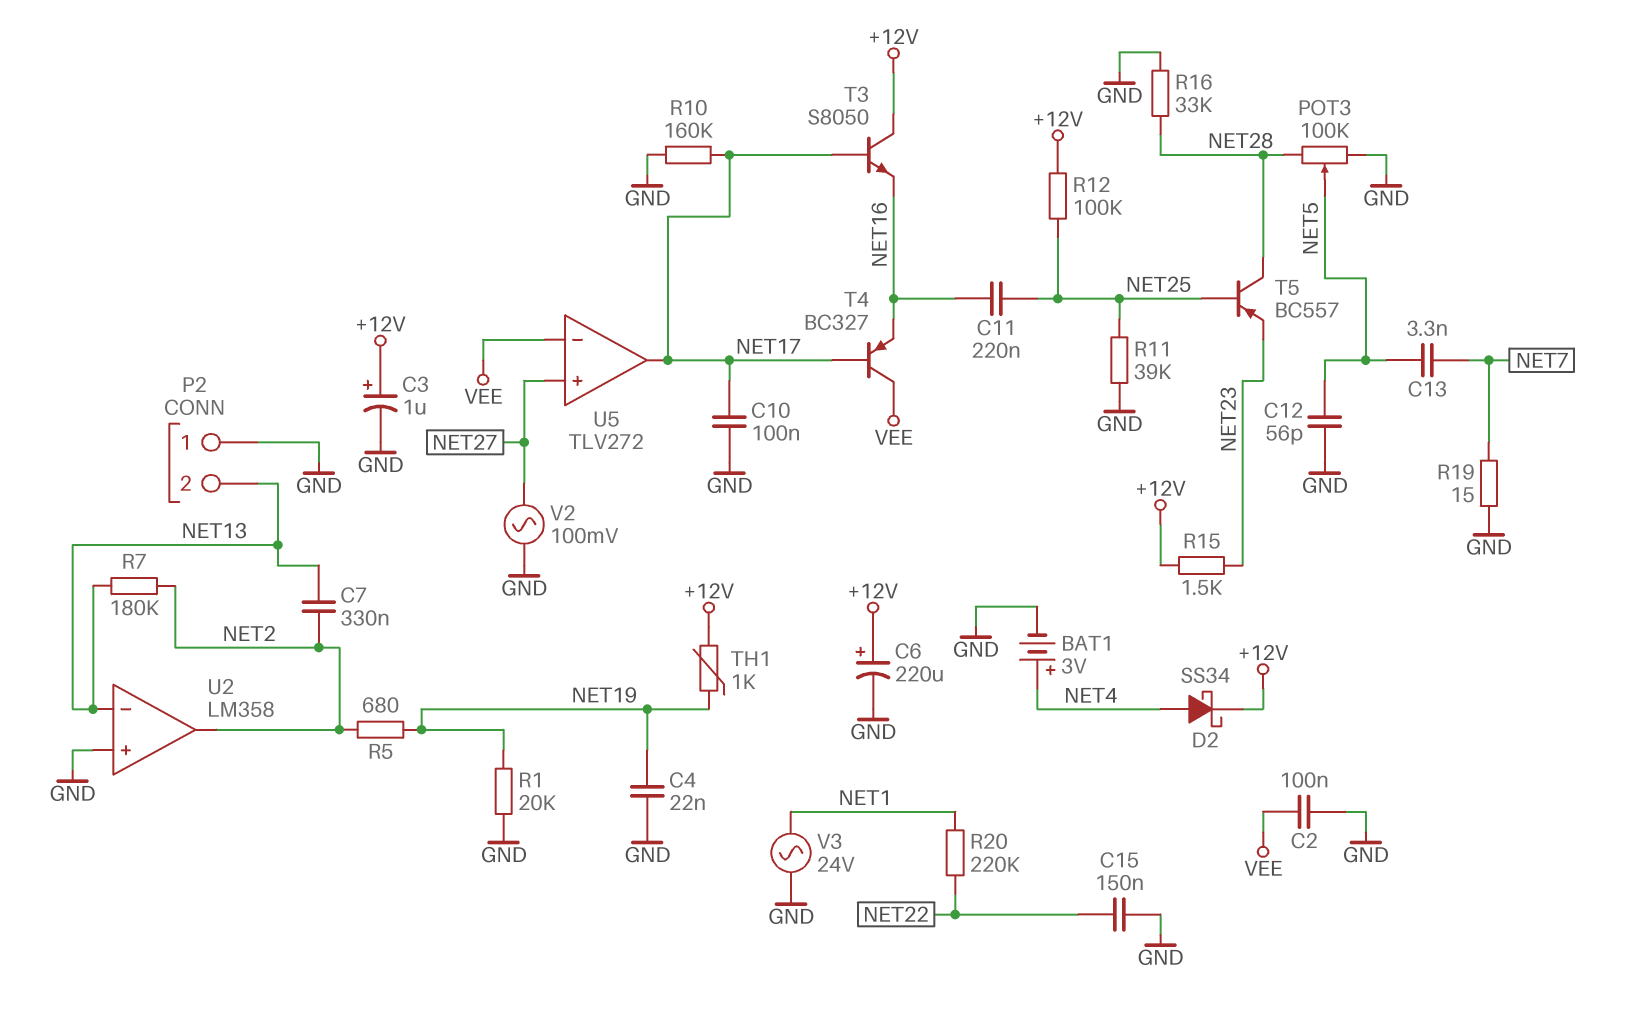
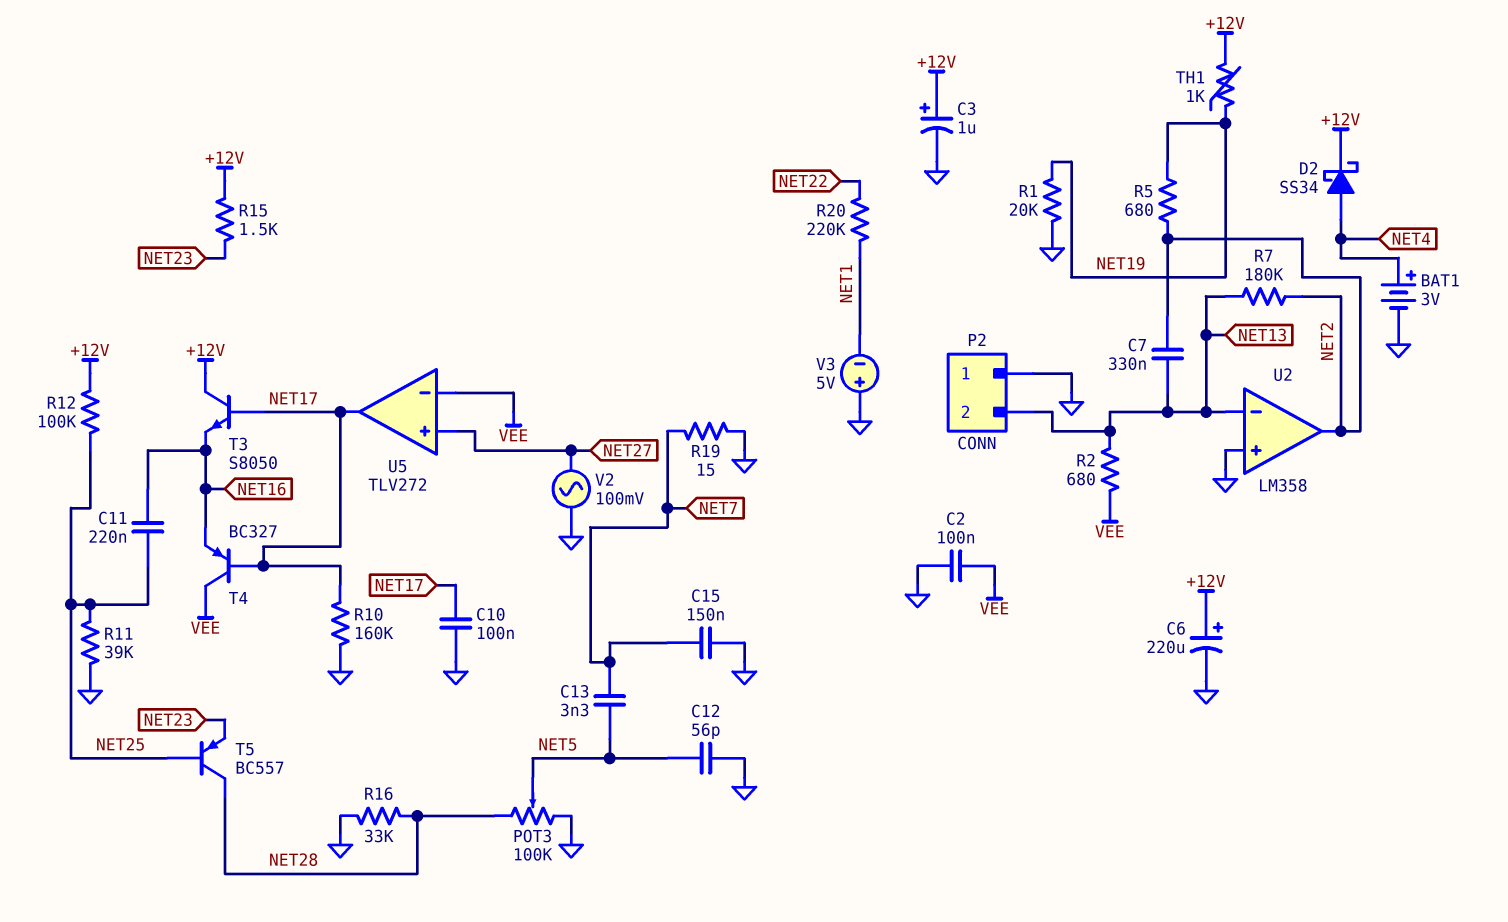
C4: 22nF (GND, NET19) -> none
C15: 150nF (GND, NET22) -> 150nF (GND, NET7)
R2: none -> 680 (NET13, VEE)
V3: AC 24V (GND, NET1) -> 5V (plus GND, minus NET1)

